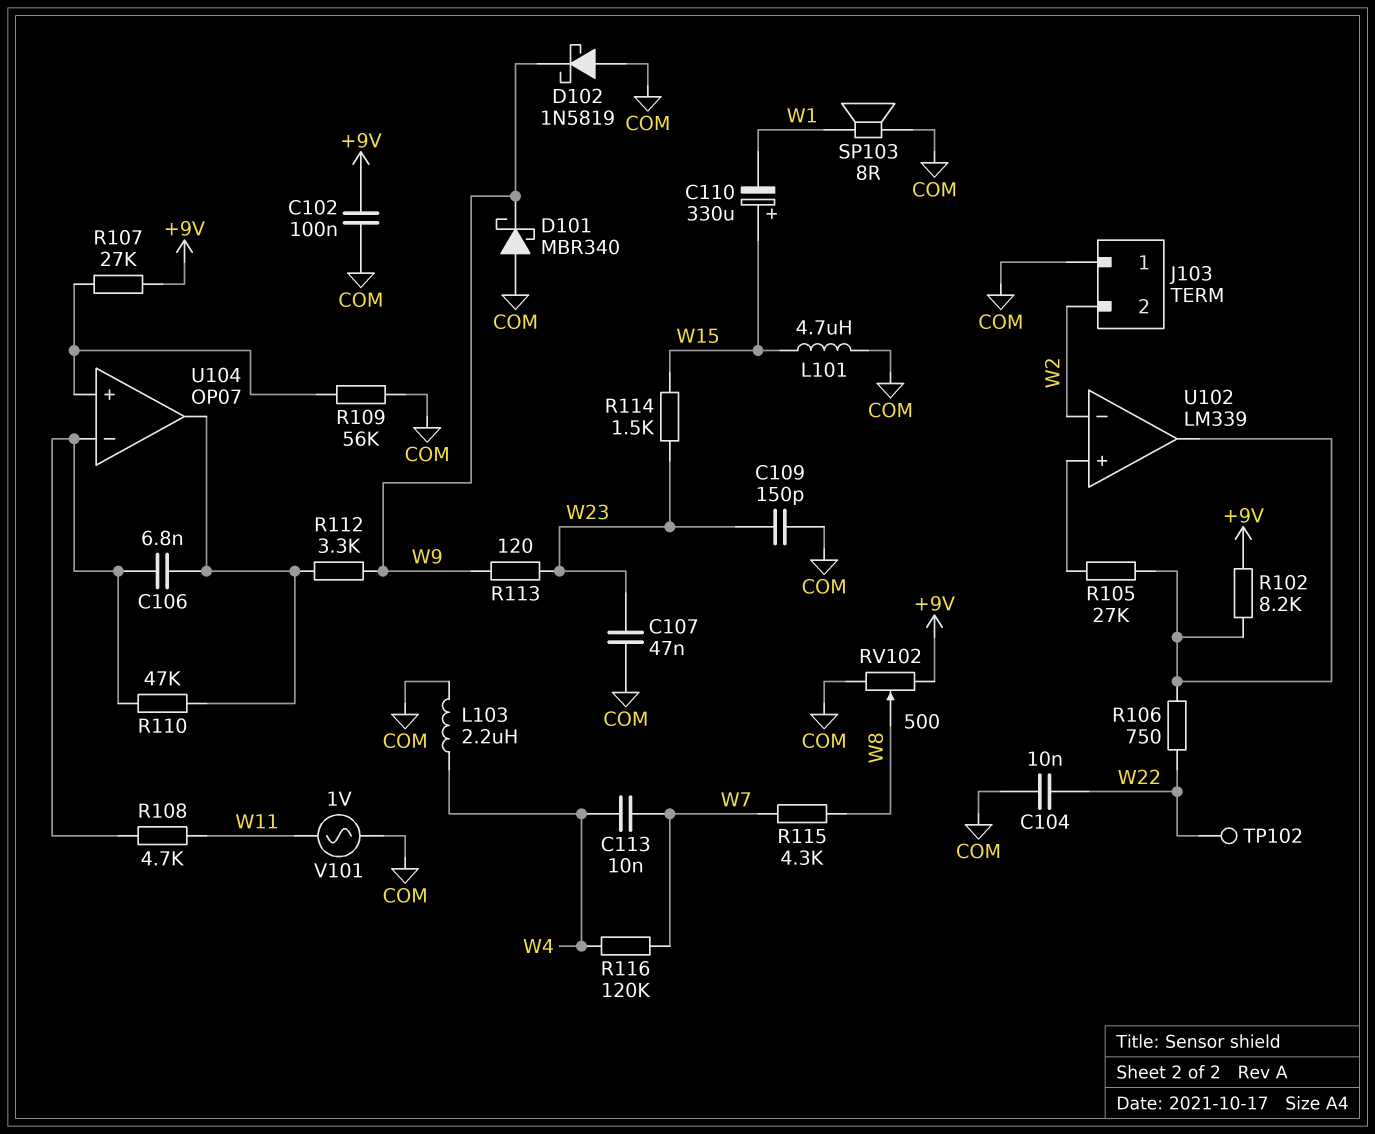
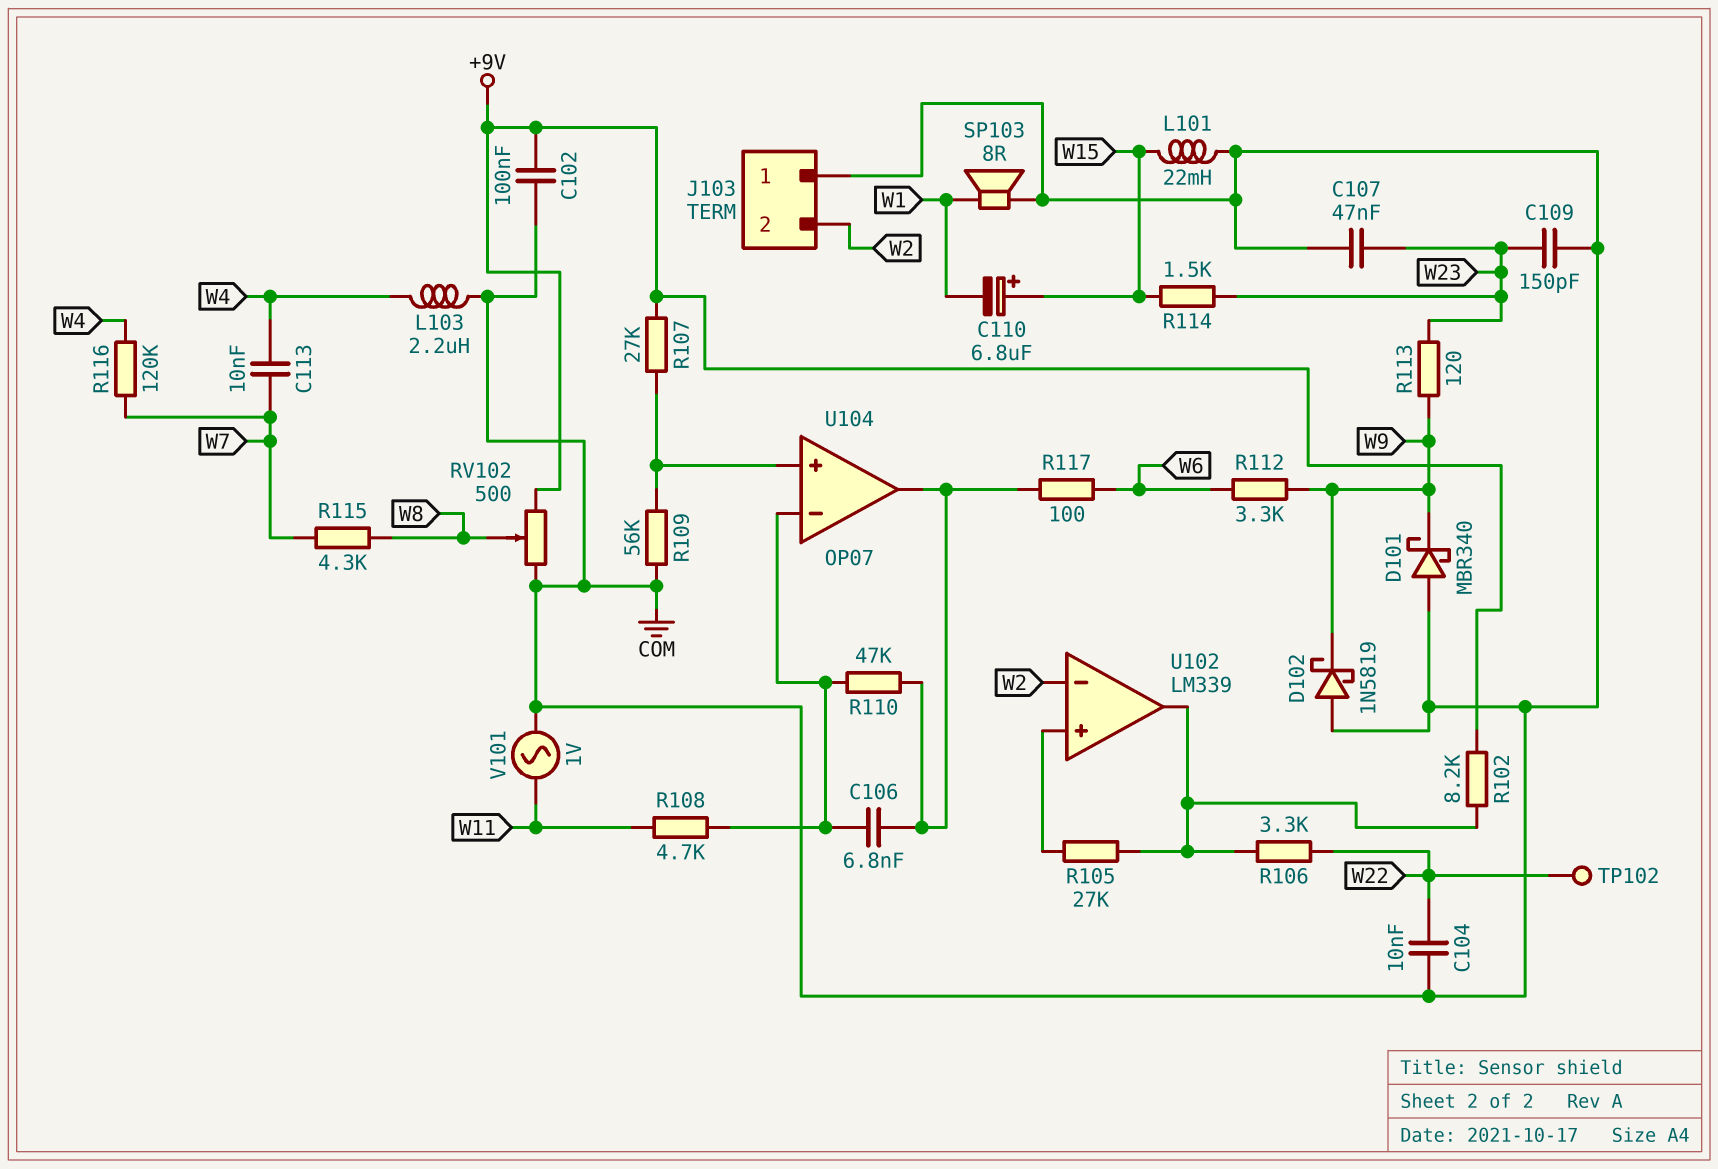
C110: 330uF (plus W15, minus W1) -> 6.8uF (plus W15, minus W1)
L101: 4.7uH (COM, W15) -> 22mH (COM, W15)
R106: 750 (U102/out, W22) -> 3.3k (U102/out, W22)
R112: 3.3k (U104/out, W9) -> 3.3k (W6, W9)
R117: none -> 100 (U104/out, W6)

